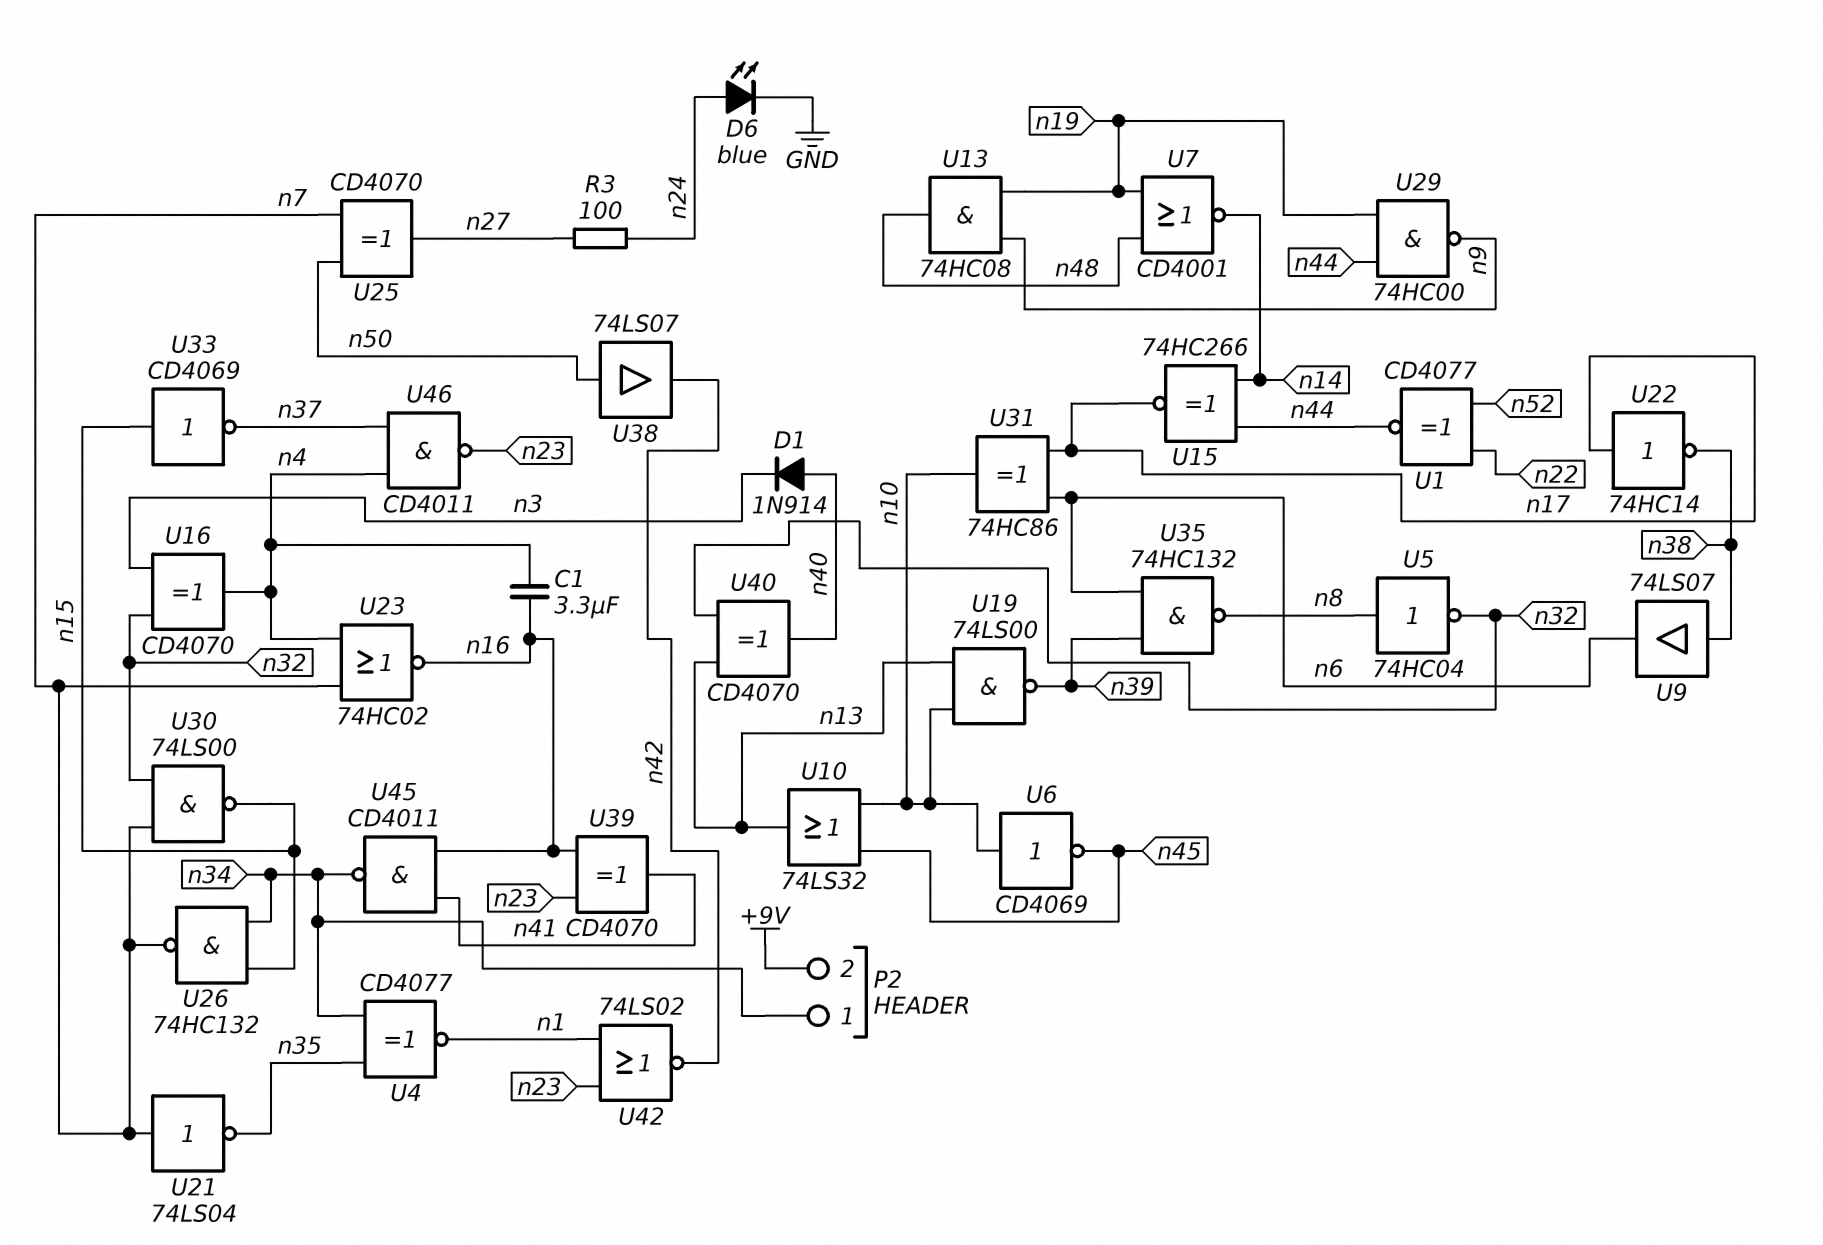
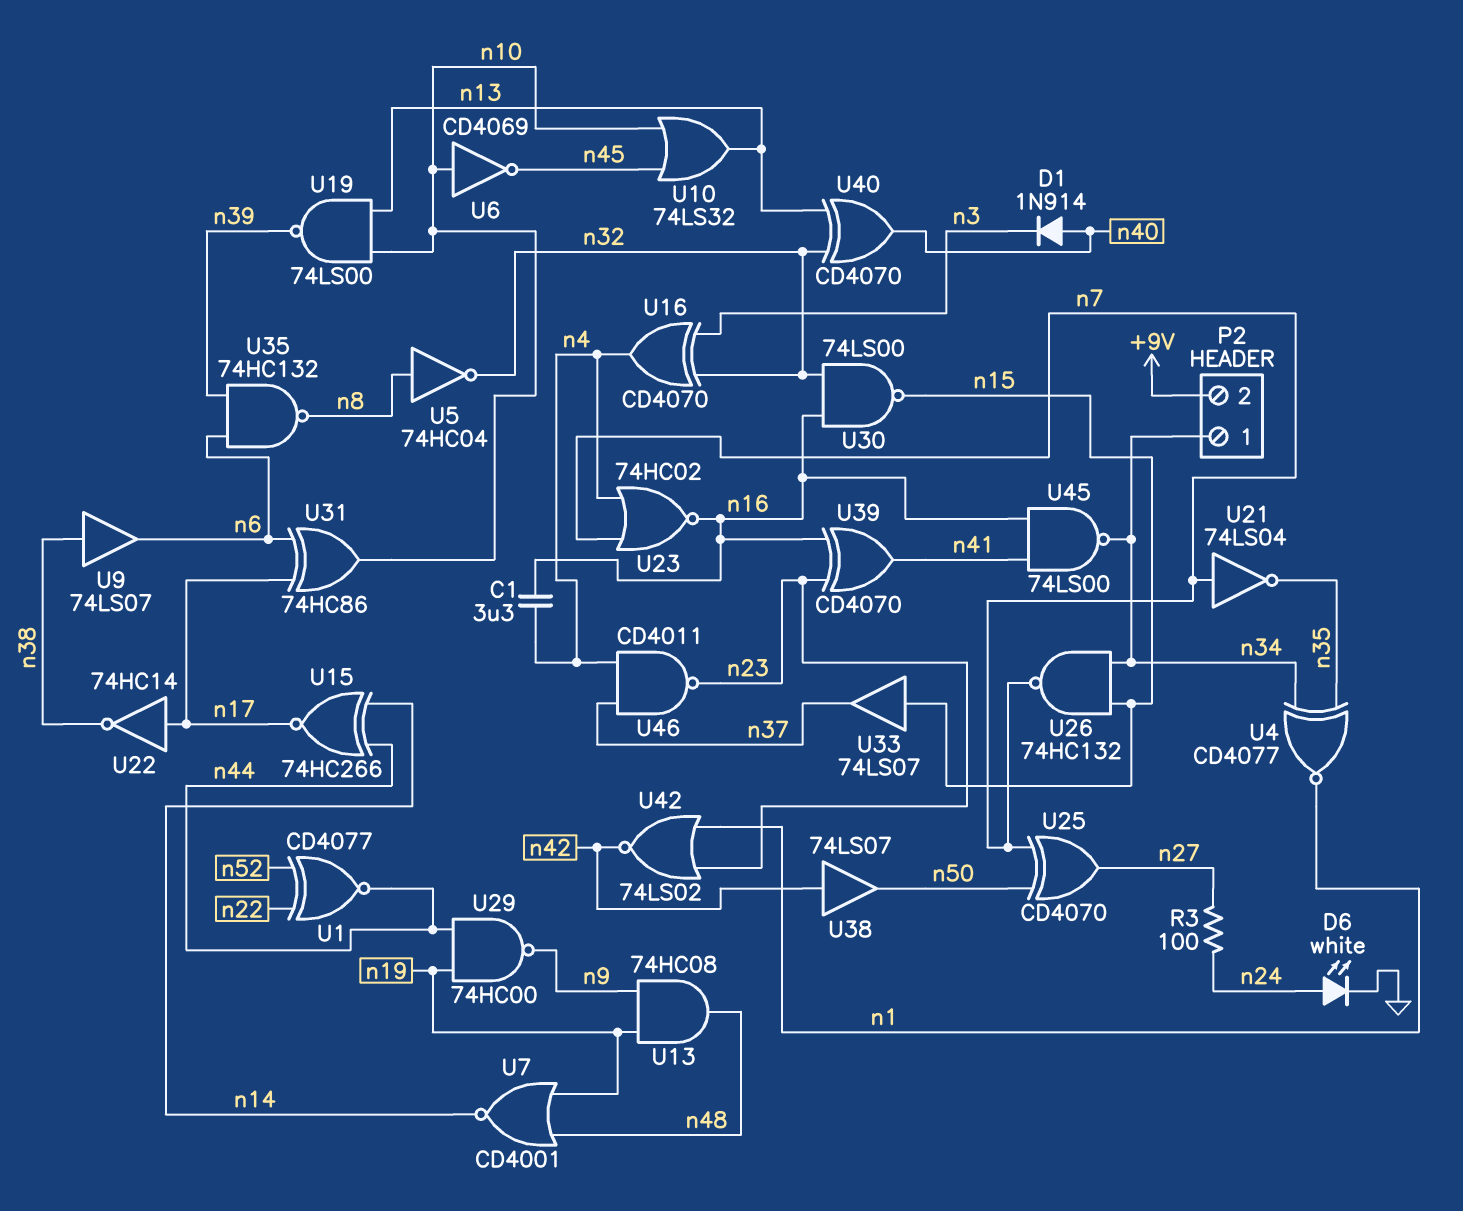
D6: LED blue (A n24, K GND) -> LED white (A n24, K GND)
U30: NAND 74LS00 (in n7, in n32, out n15) -> NAND 74LS00 (in n16, in n32, out n15)
U33: NOT CD4069 (in n15, out n37) -> buffer 74LS07 (in n15, out n37)
U38: buffer 74LS07 (in n50, out n42) -> buffer 74LS07 (in n42, out n50)
U45: NAND CD4011 (in n16, in n41, out n34) -> NAND 74LS00 (in n16, in n41, out n34)

